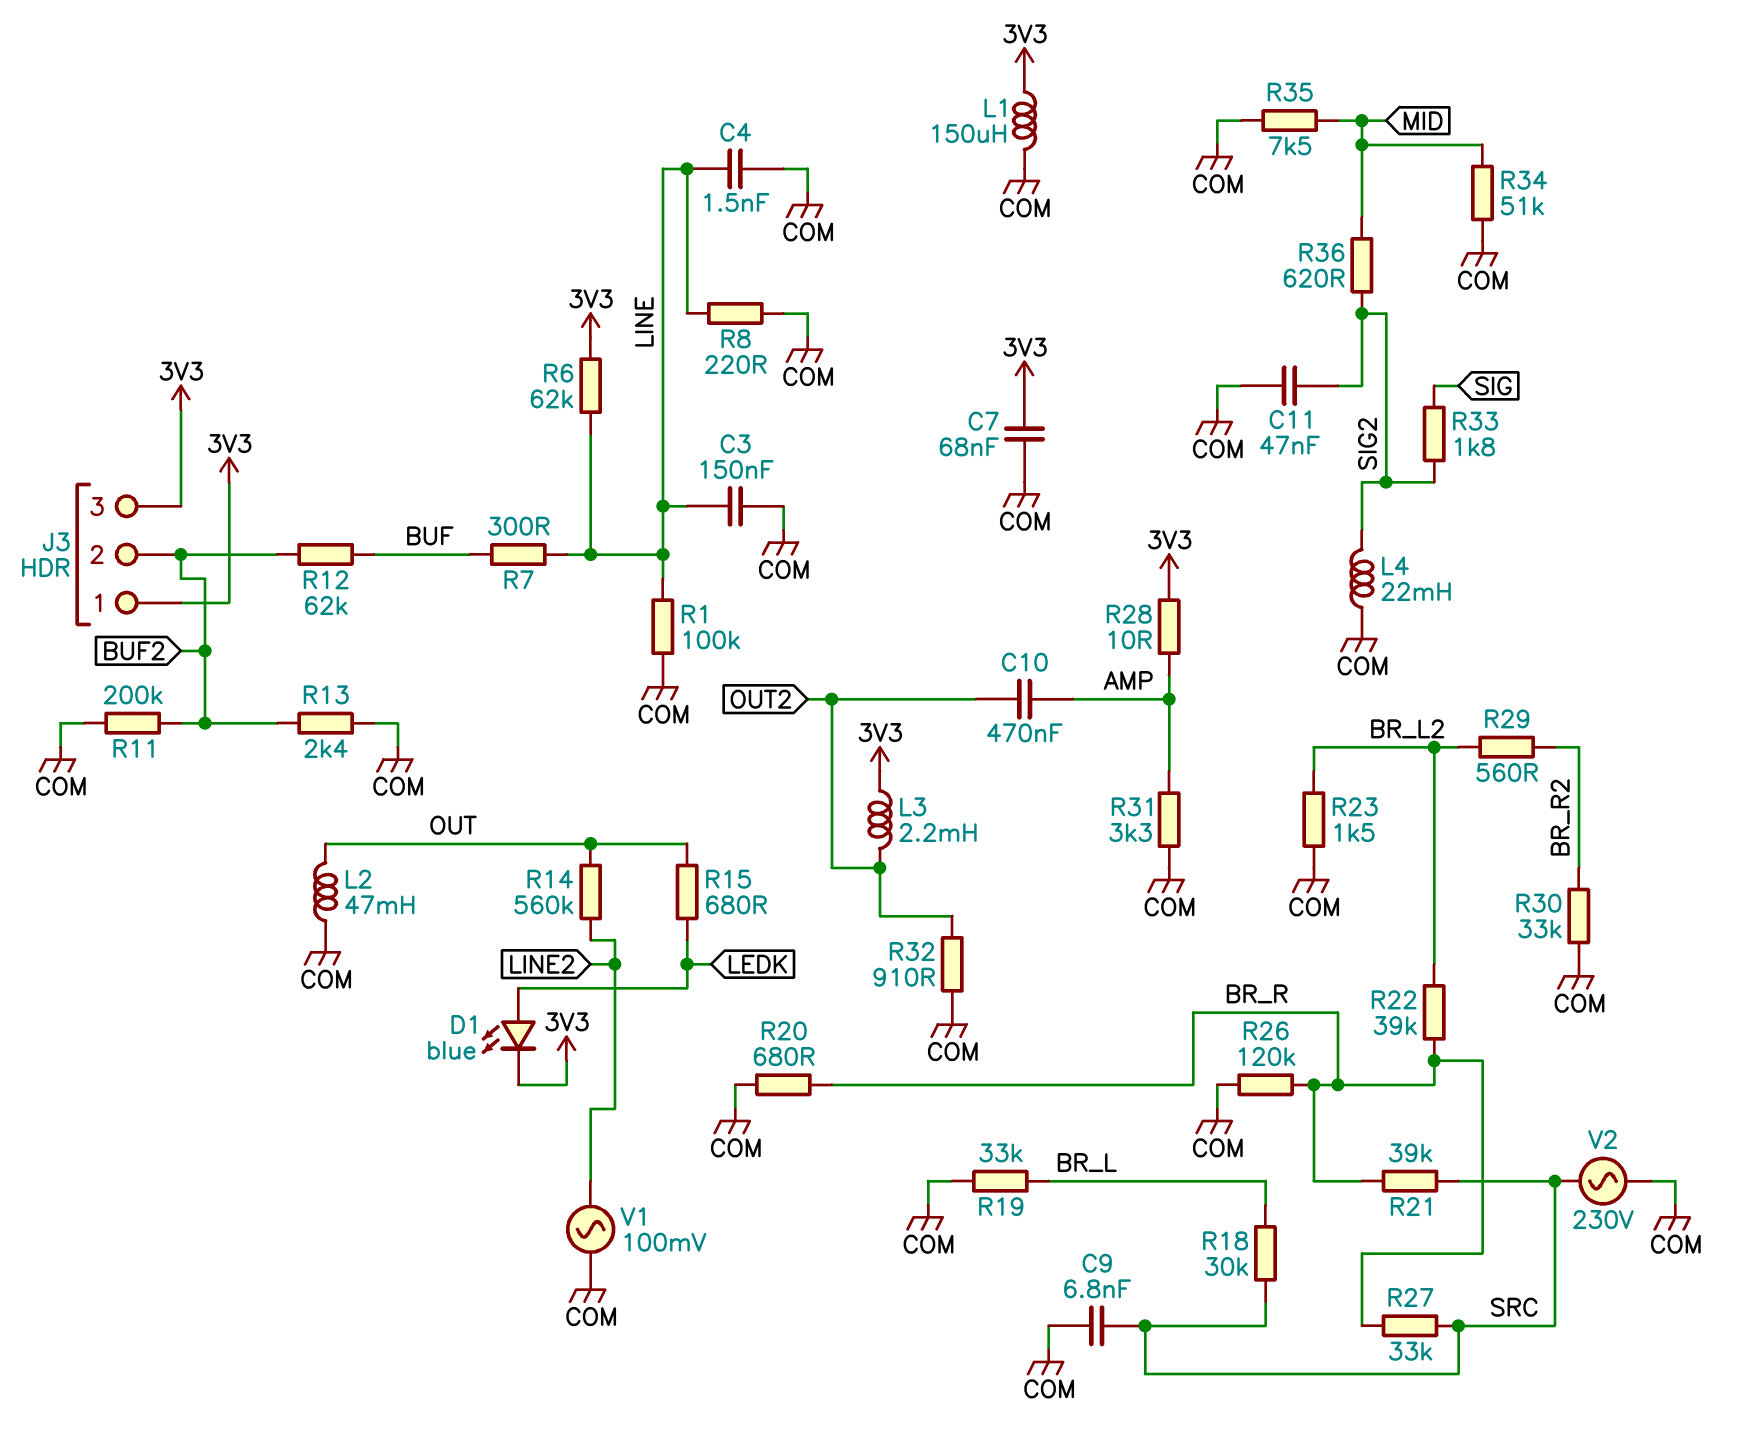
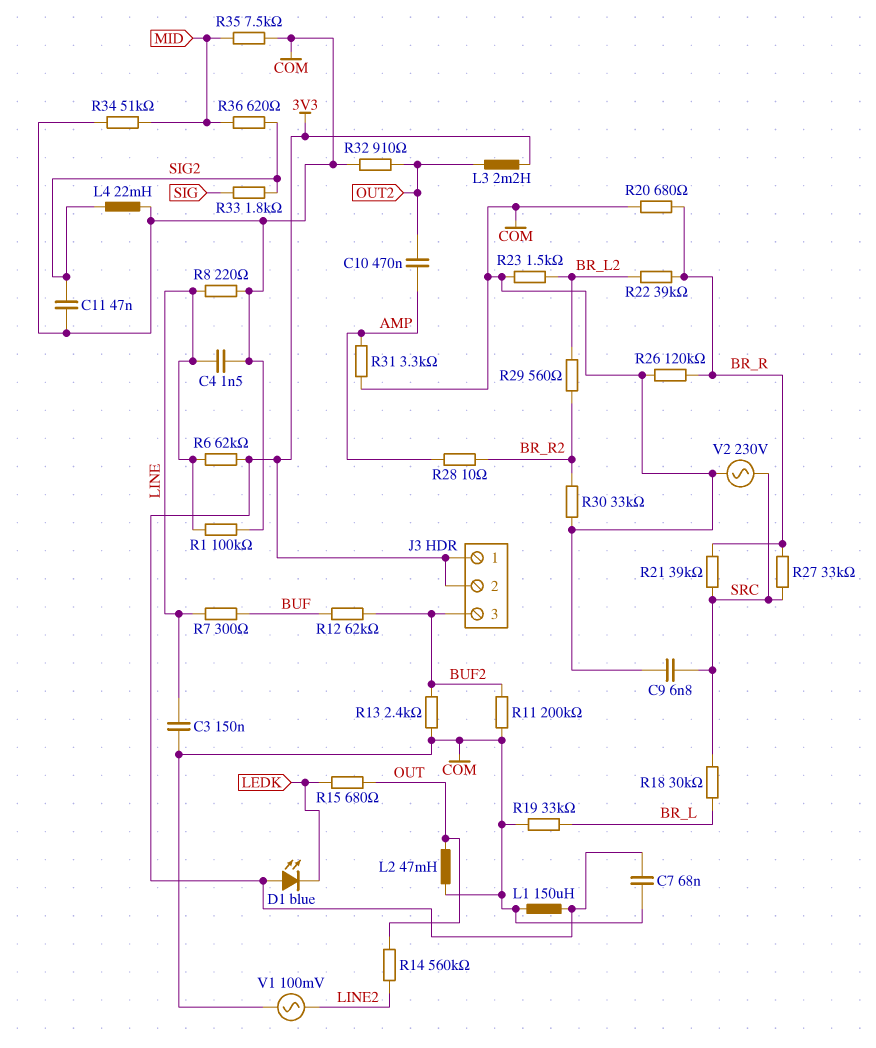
D1: LED blue (A LEDK, K 3V3) -> LED blue (A 3V3, K LEDK)
J3 pin 2: BUF2 -> 3V3
J3 pin 3: 3V3 -> BUF2
R28: 10 (3V3, AMP) -> 10 (AMP, BR_R2)

